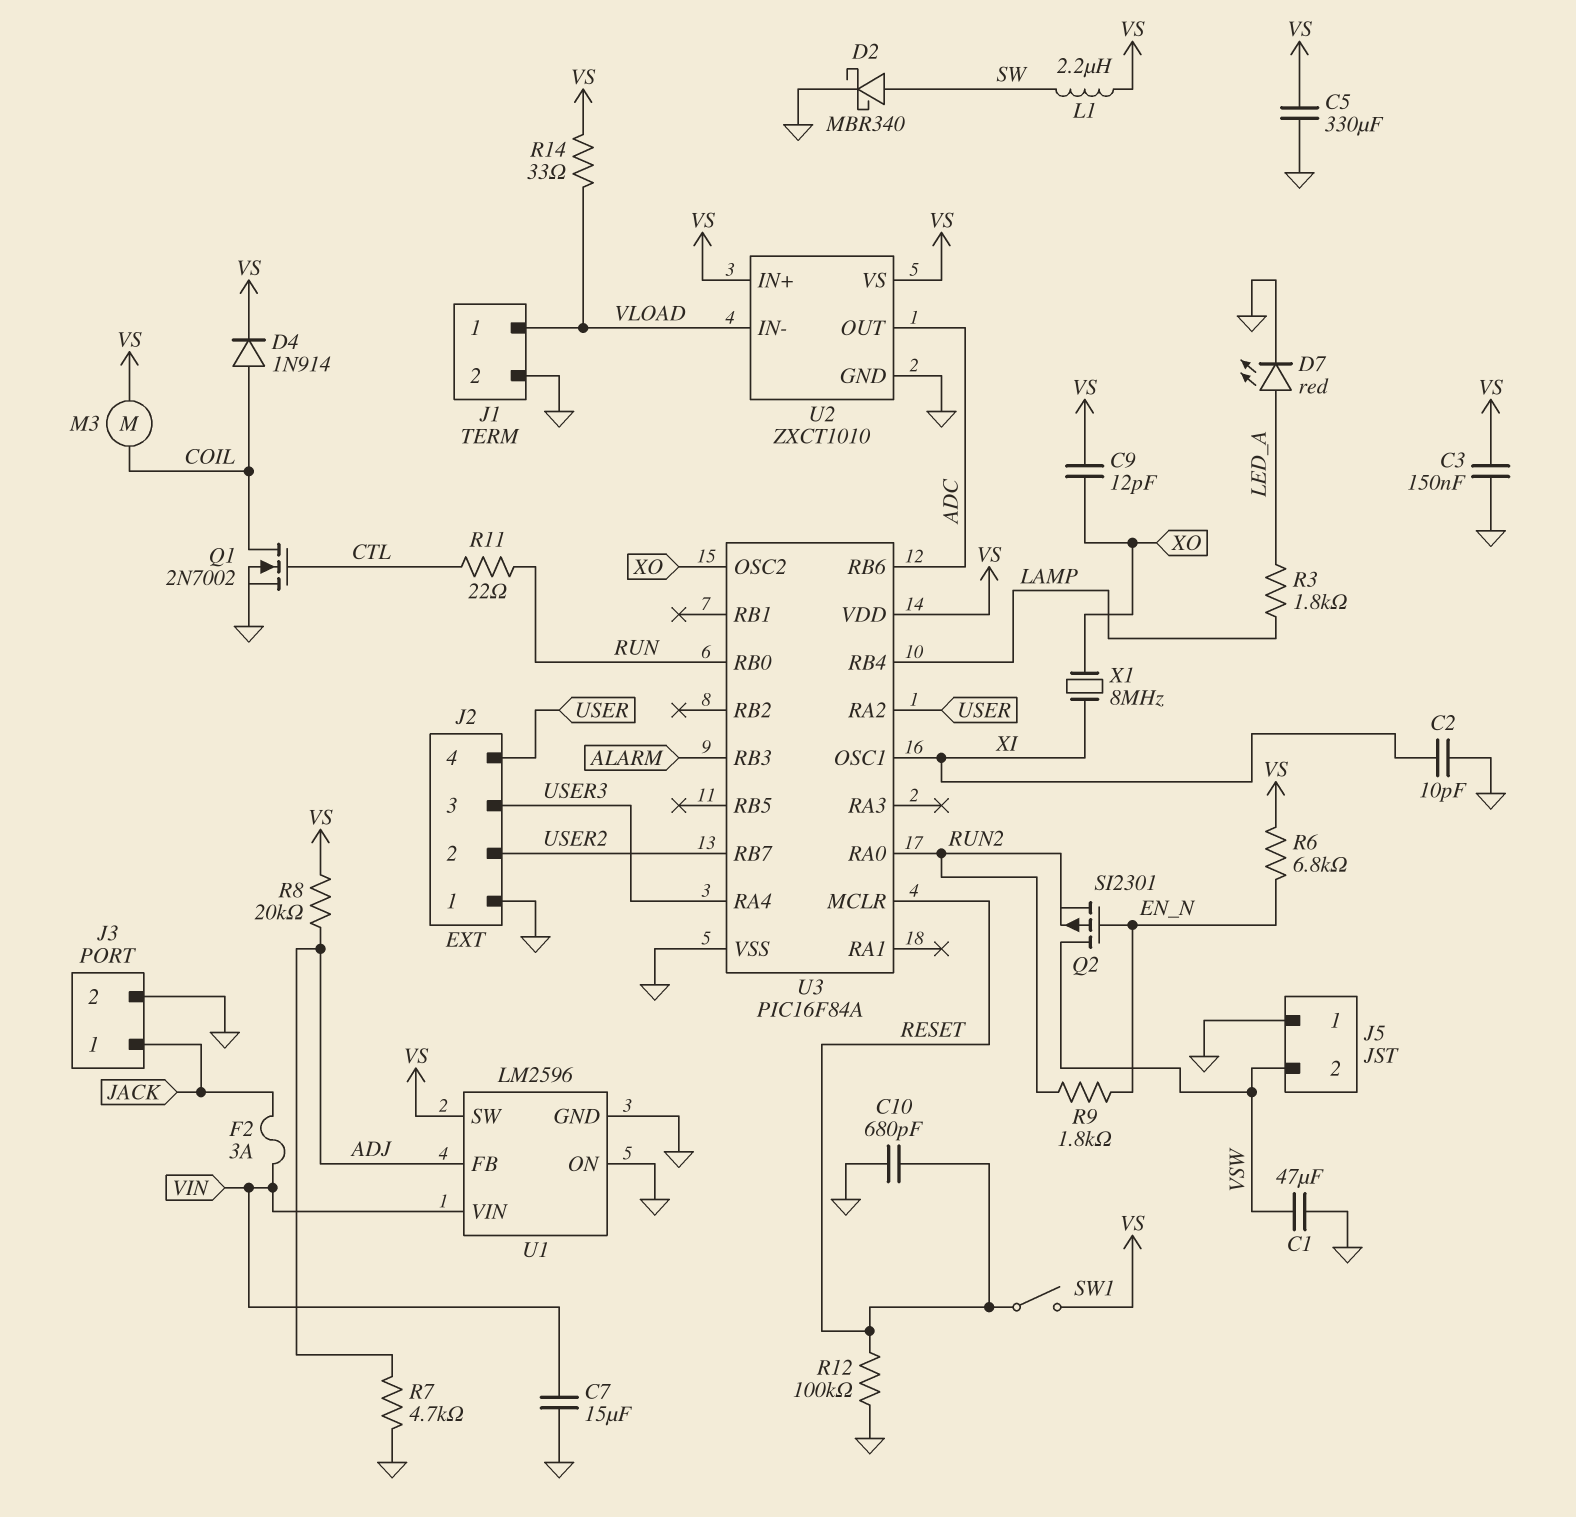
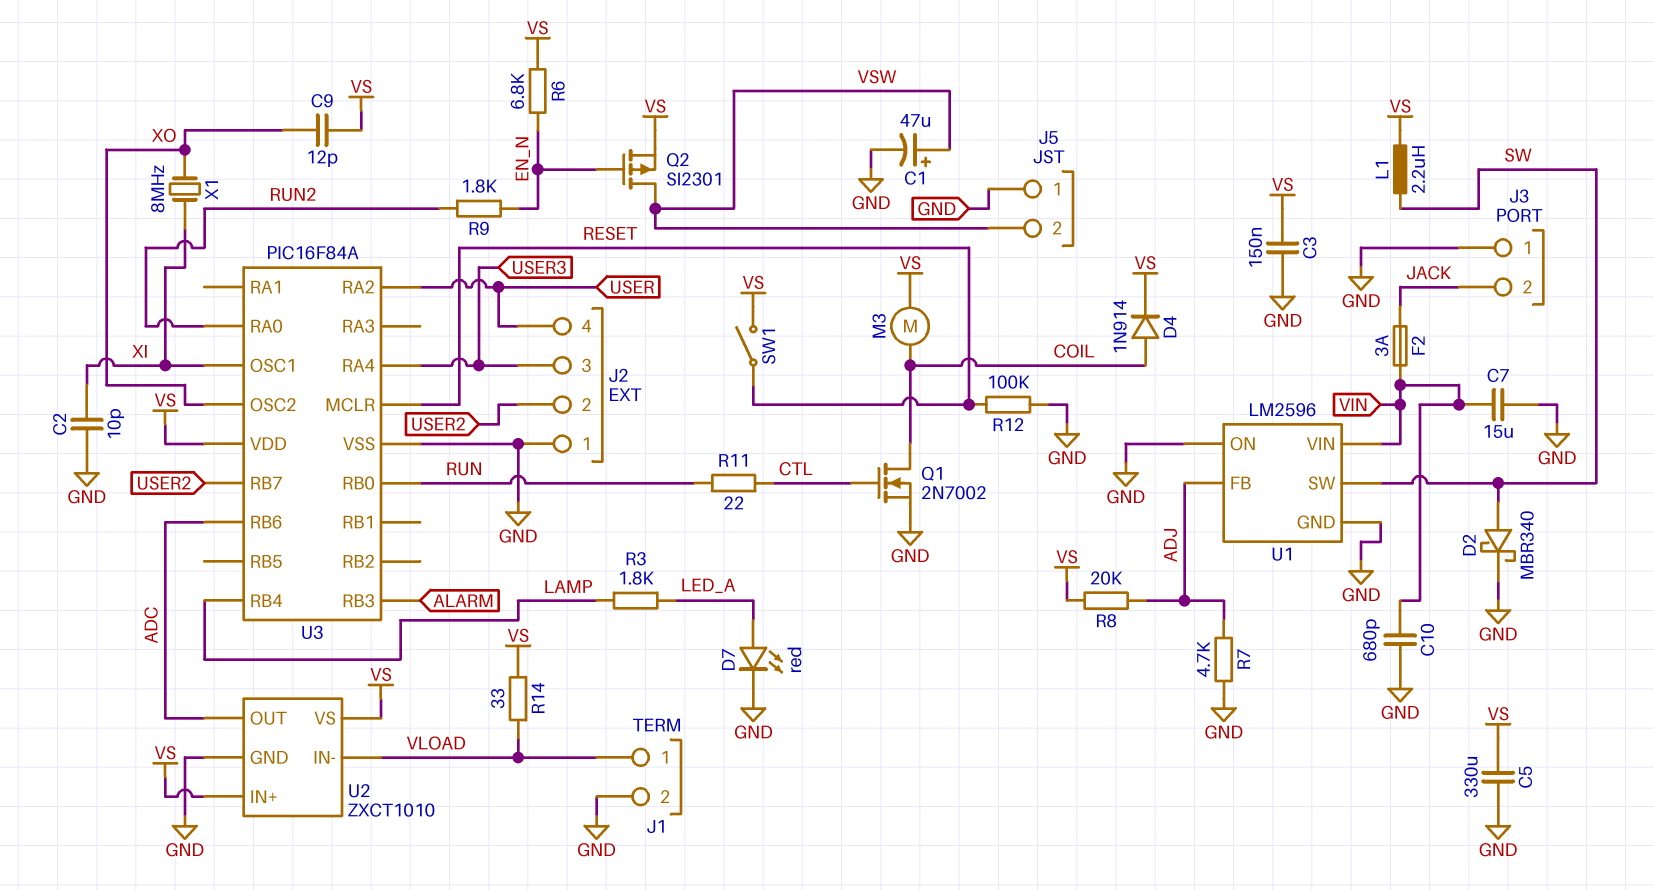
C1: 47uF (GND, VSW) -> 47uF (plus VSW, minus GND)
C10: 680pF (GND, RESET) -> 680pF (GND, VIN)
J3 pin 1: JACK -> GND
J3 pin 2: GND -> JACK
Q2: PMOS SI2301 (G EN_N, D VSW, S RUN2) -> PMOS SI2301 (G EN_N, D VSW, S VS)
U1 pin SW: VS -> SW

